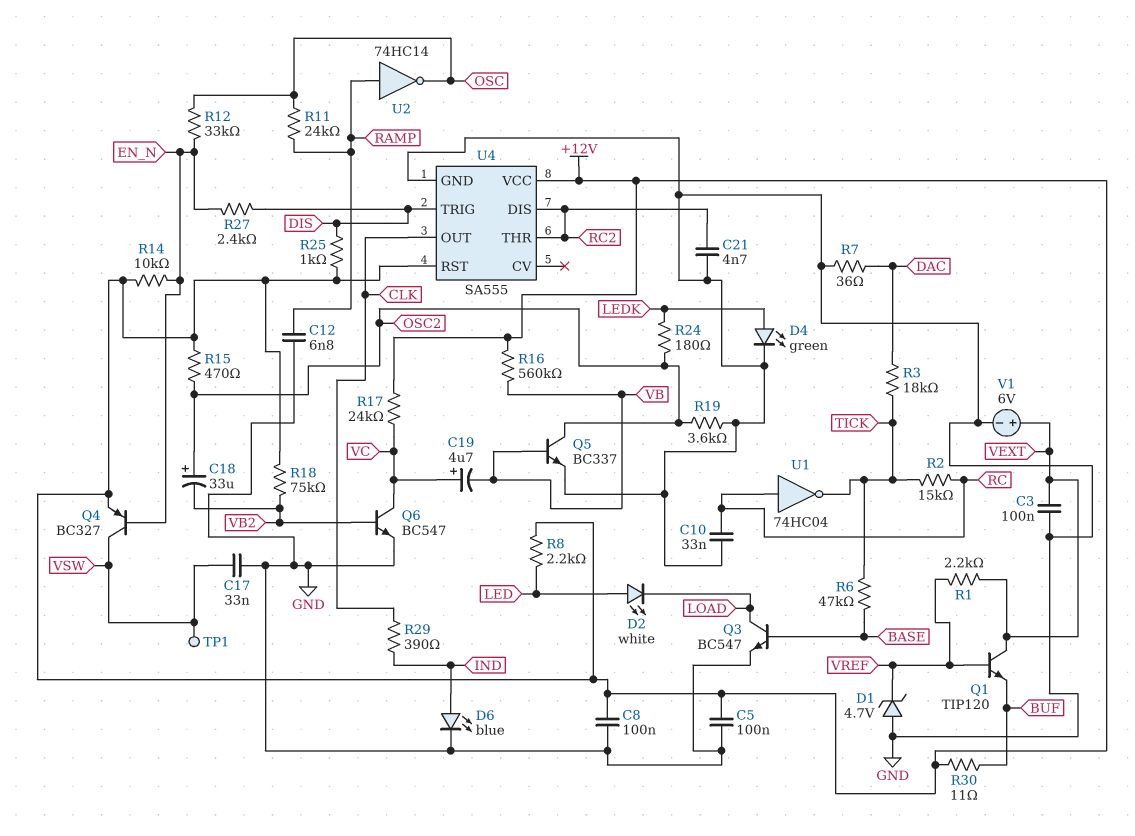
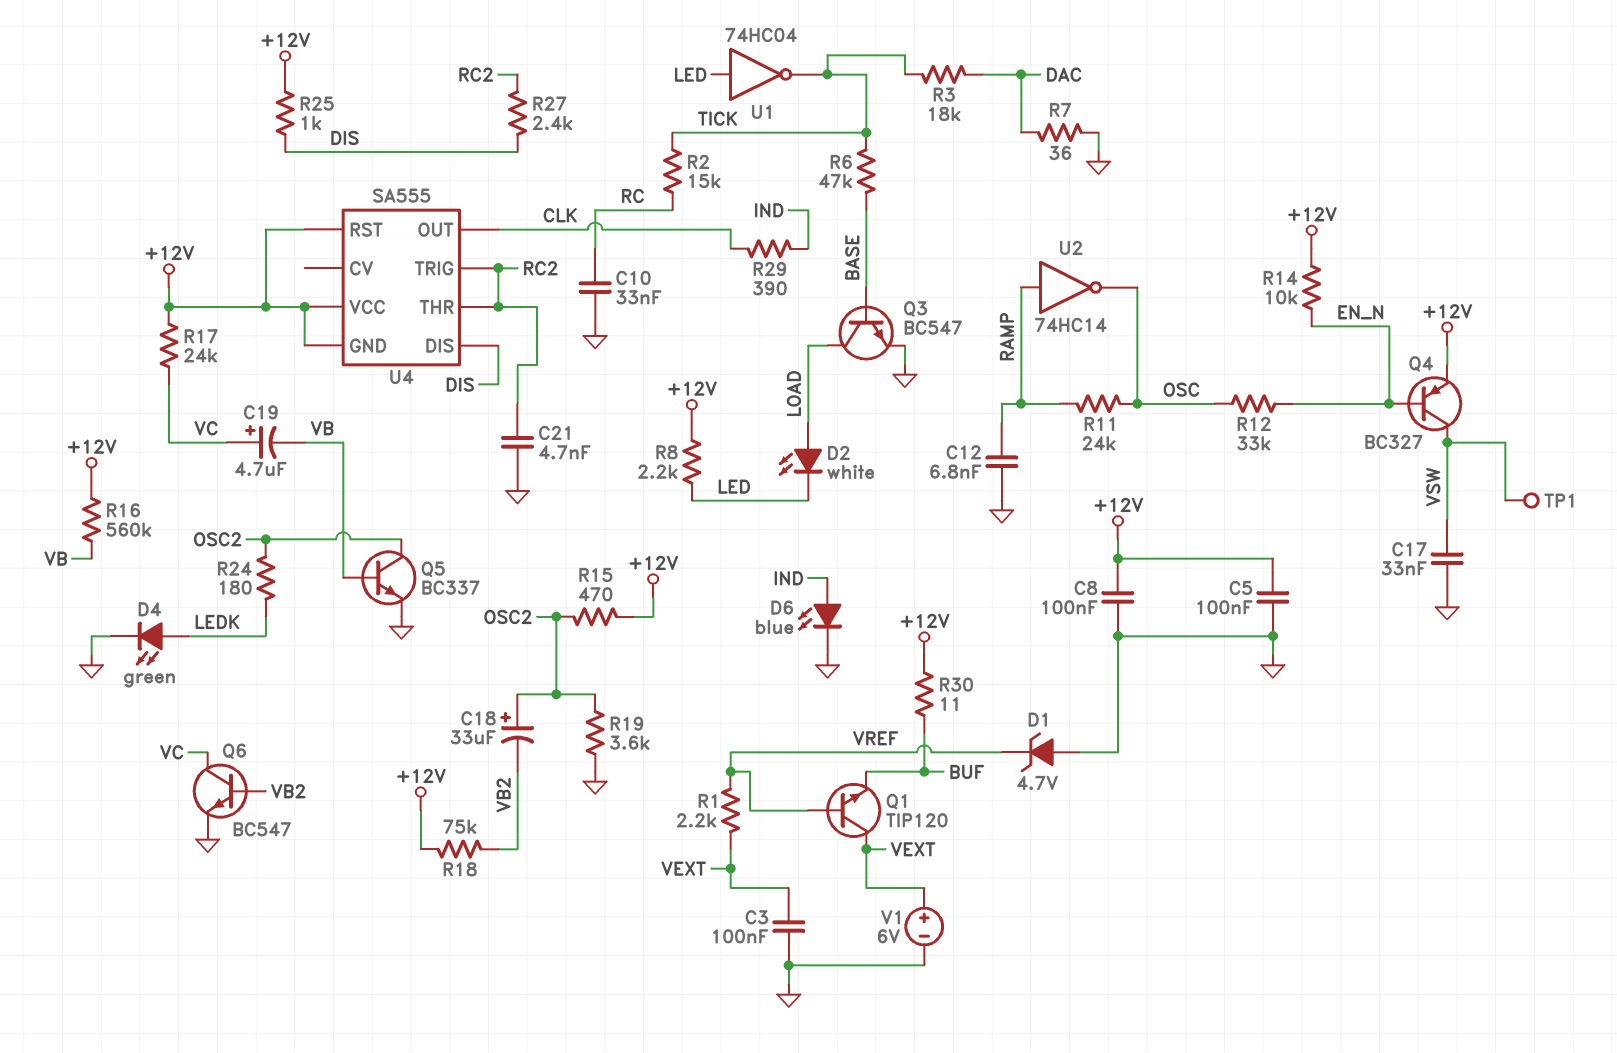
D2: LED white (A LED, K LOAD) -> LED white (A LOAD, K LED)
R27: 2.4k (DIS, EN_N) -> 2.4k (DIS, RC2)
U1: NOT 74HC04 (in RC, out TICK) -> NOT 74HC04 (in LED, out TICK)
U4 pin DIS: RC2 -> DIS
U4 pin GND: GND -> +12V
U4 pin TRIG: DIS -> RC2

